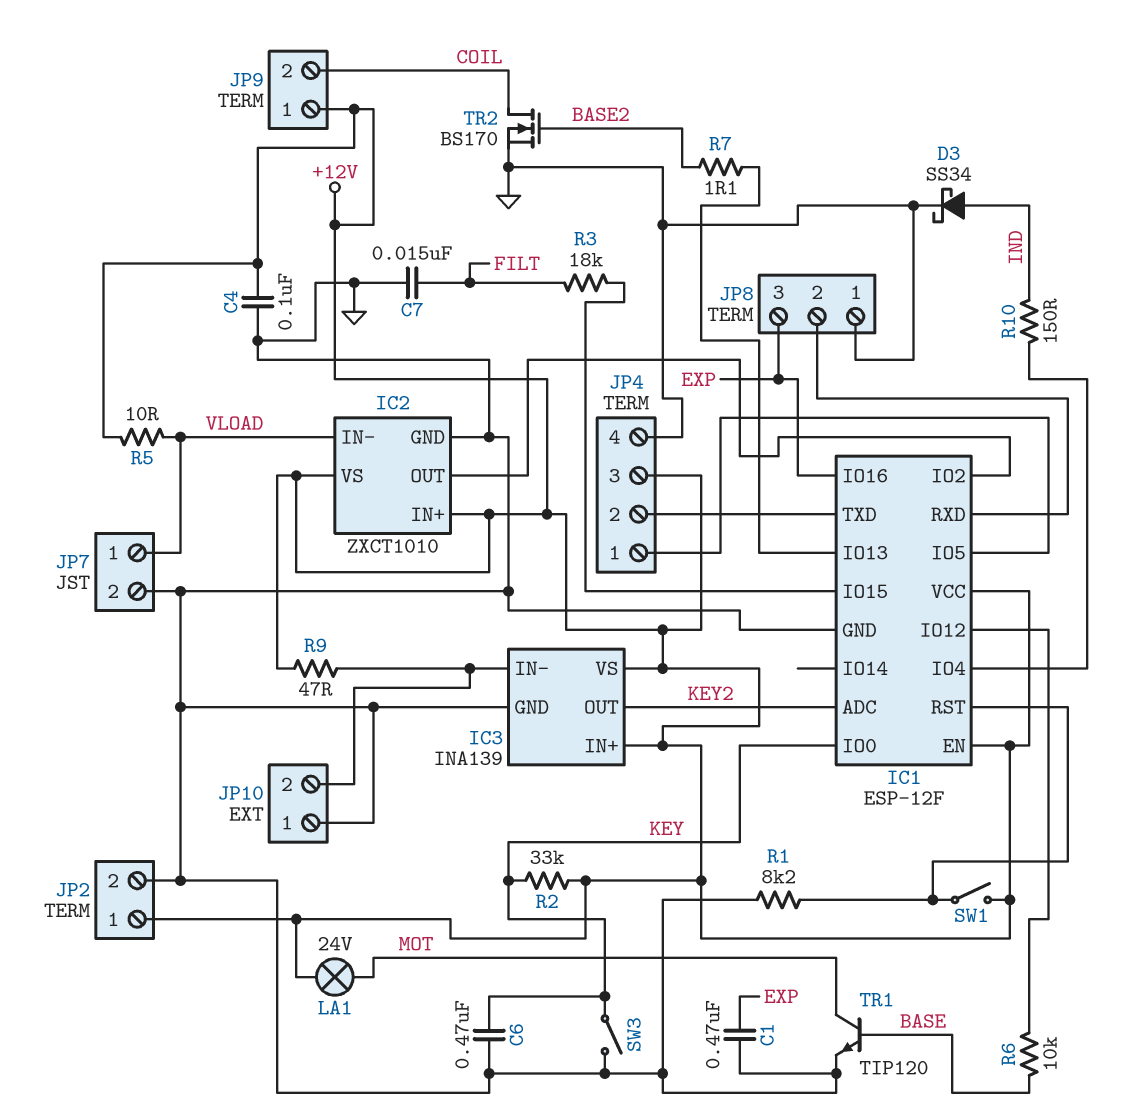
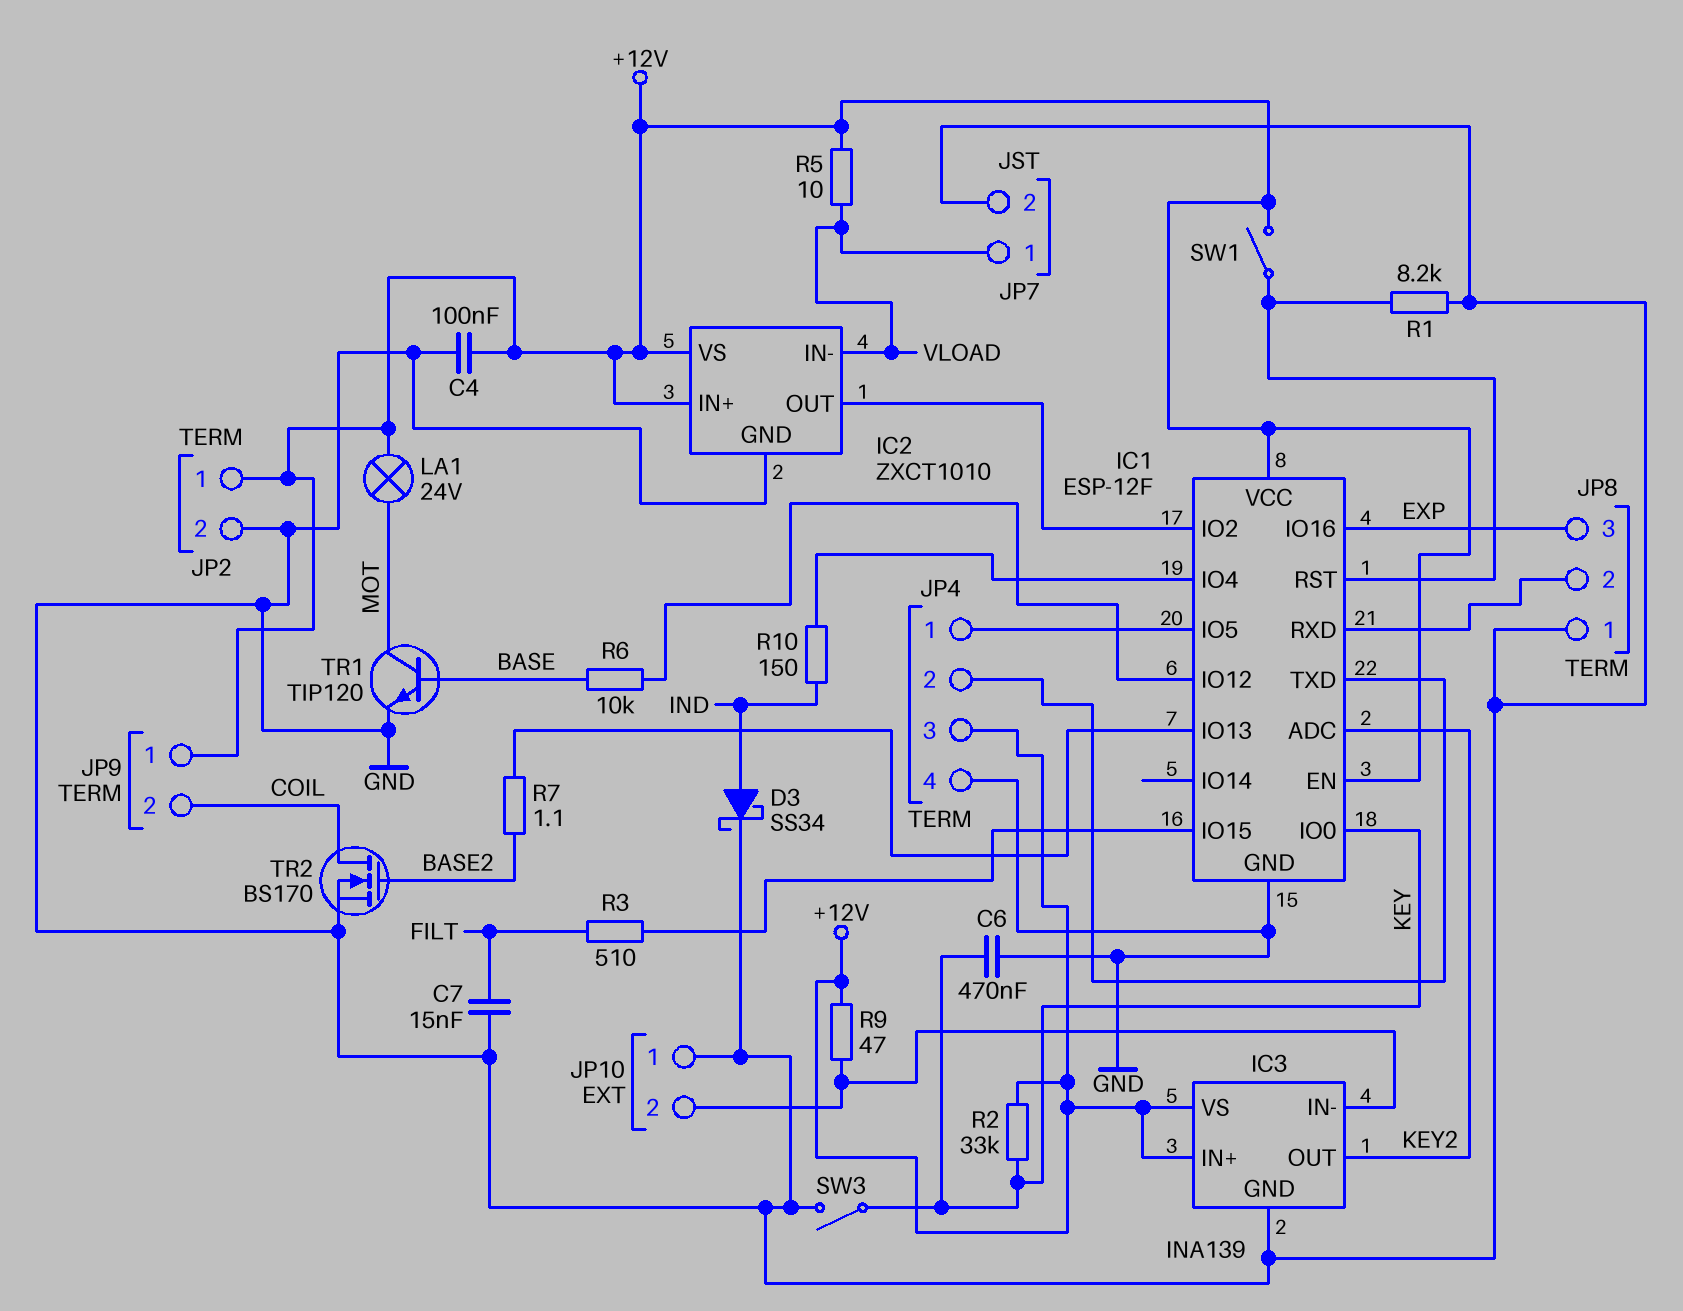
C1: 470nF (EXP, GND) -> none
R3: 18k (FILT, IC1/IO15) -> 510 (FILT, IC1/IO15)

